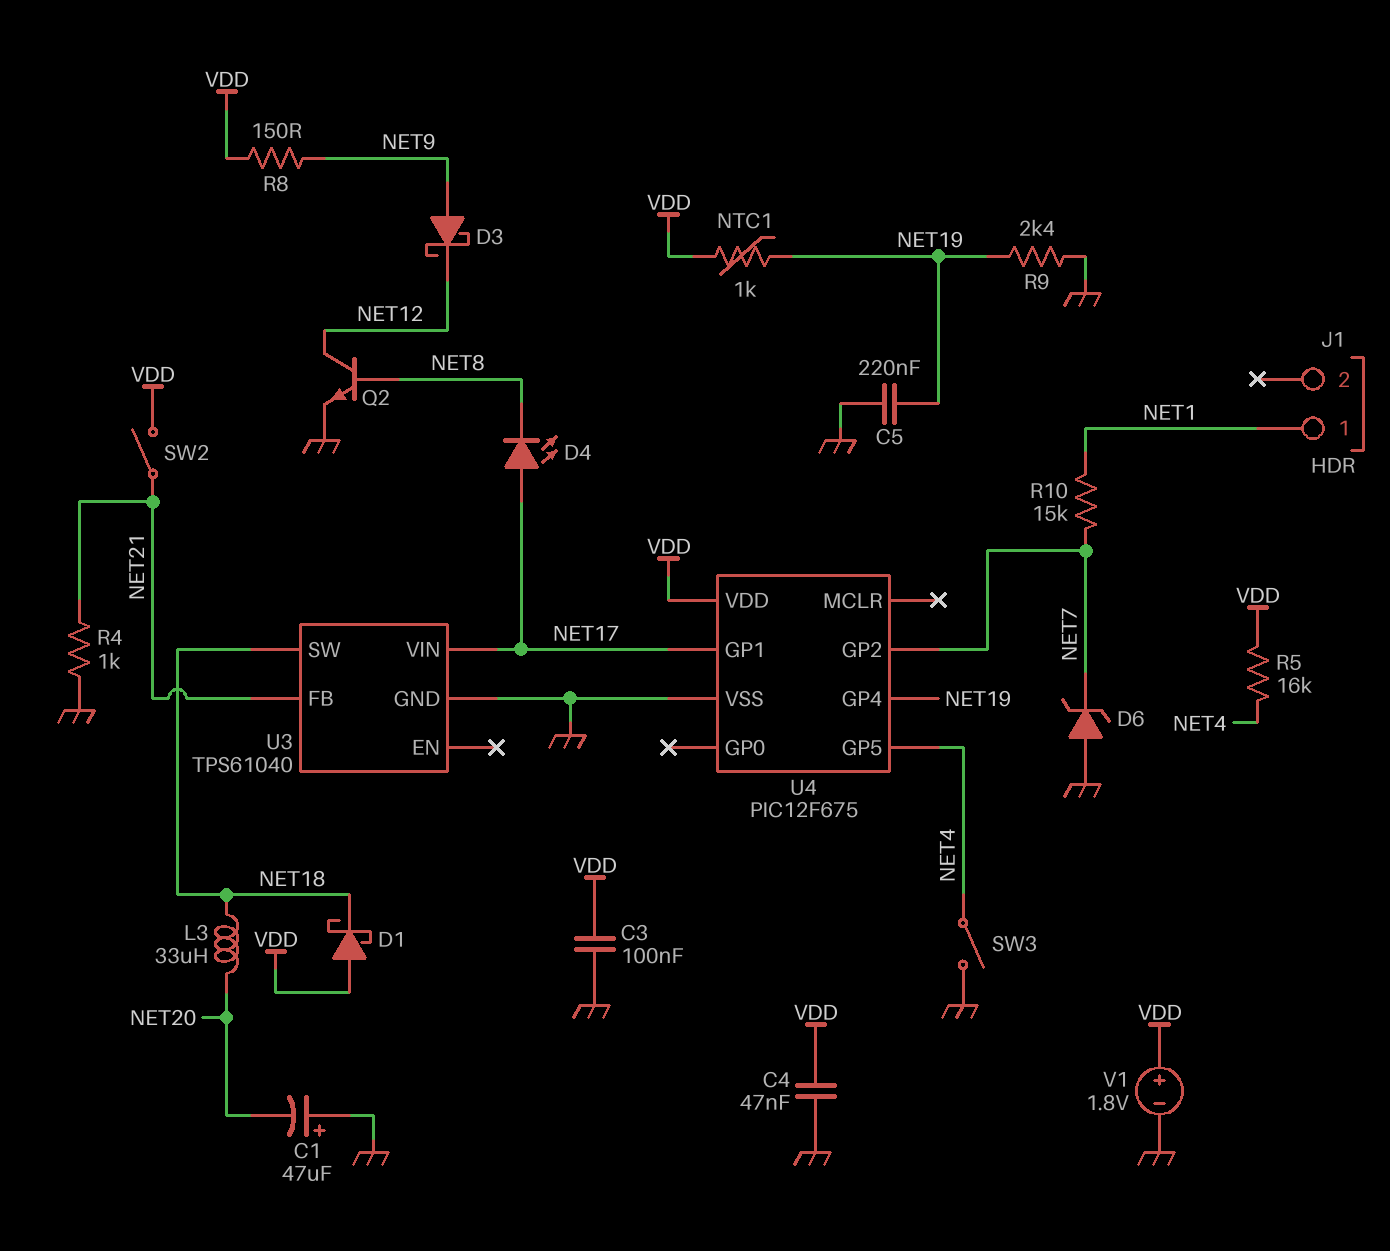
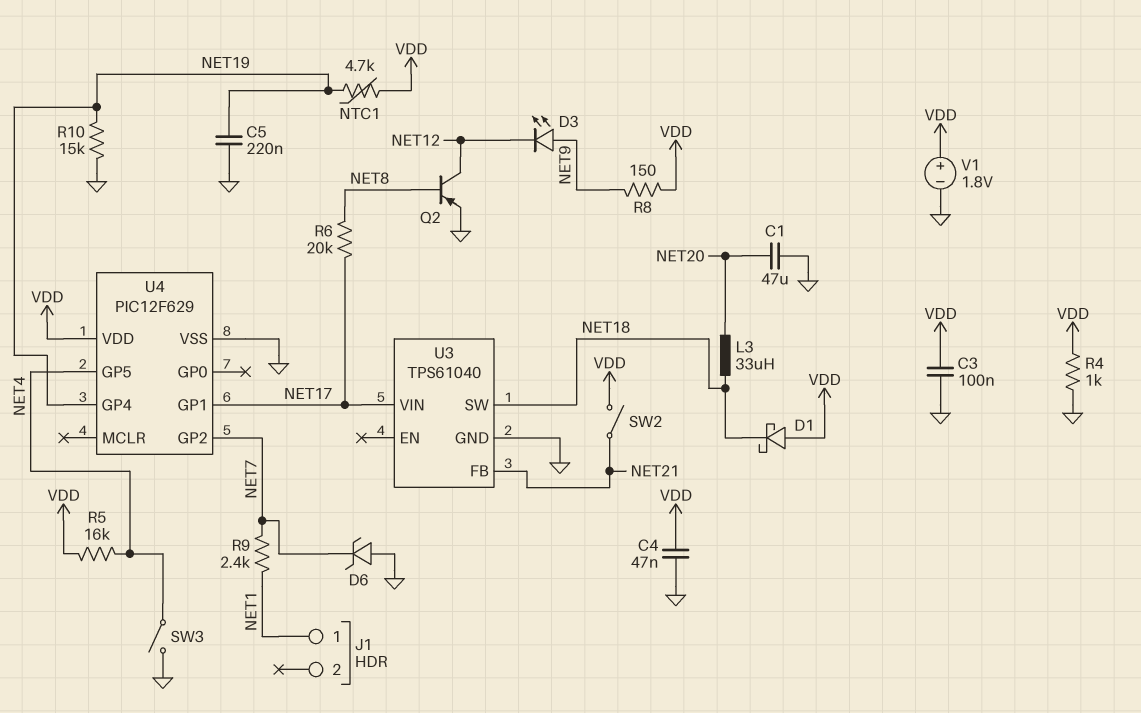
C1: 47uF (plus GND, minus NET20) -> 47uF (GND, NET20)
D3: schottky (A NET9, K NET12) -> LED (A NET9, K NET12)
D4: LED (A NET17, K NET8) -> none
NTC1: 1k (NET19, VDD) -> 4.7k (NET19, VDD)
Q2: NPN (B NET8, C NET12, E GND) -> PNP (B NET8, C NET12, E GND)
R4: 1k (GND, NET21) -> 1k (GND, VDD)
R6: none -> 20k (NET8, NET17)
R9: 2.4k (GND, NET19) -> 2.4k (NET1, NET7)
R10: 15k (NET1, NET7) -> 15k (GND, NET19)
U4: PIC12F675 -> PIC12F629

